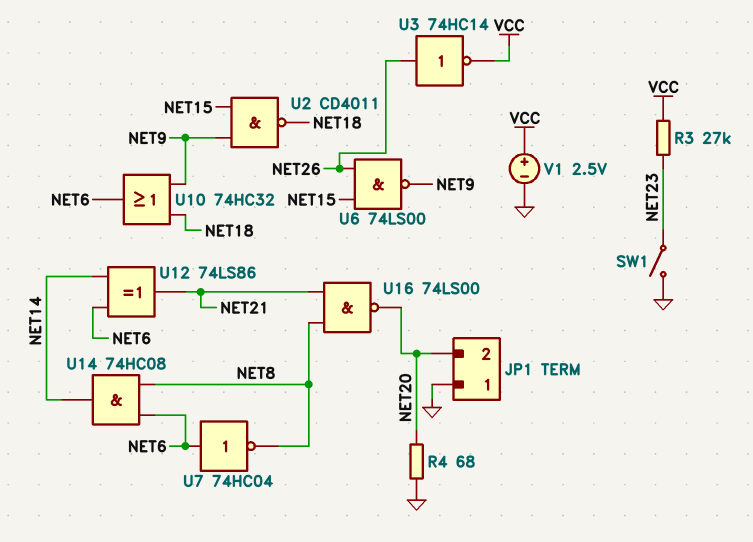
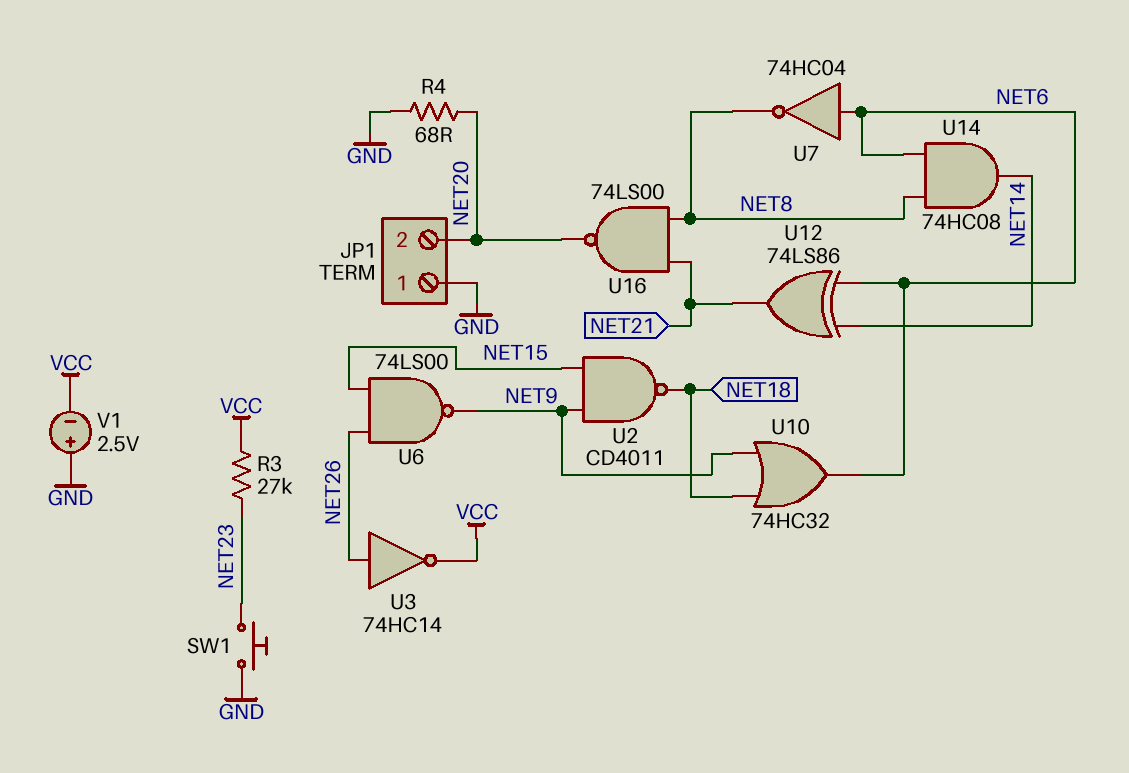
SW1: switch (GND, NET23) -> button (GND, NET23)
V1: 2.5V (plus VCC, minus GND) -> 2.5V (plus GND, minus VCC)

